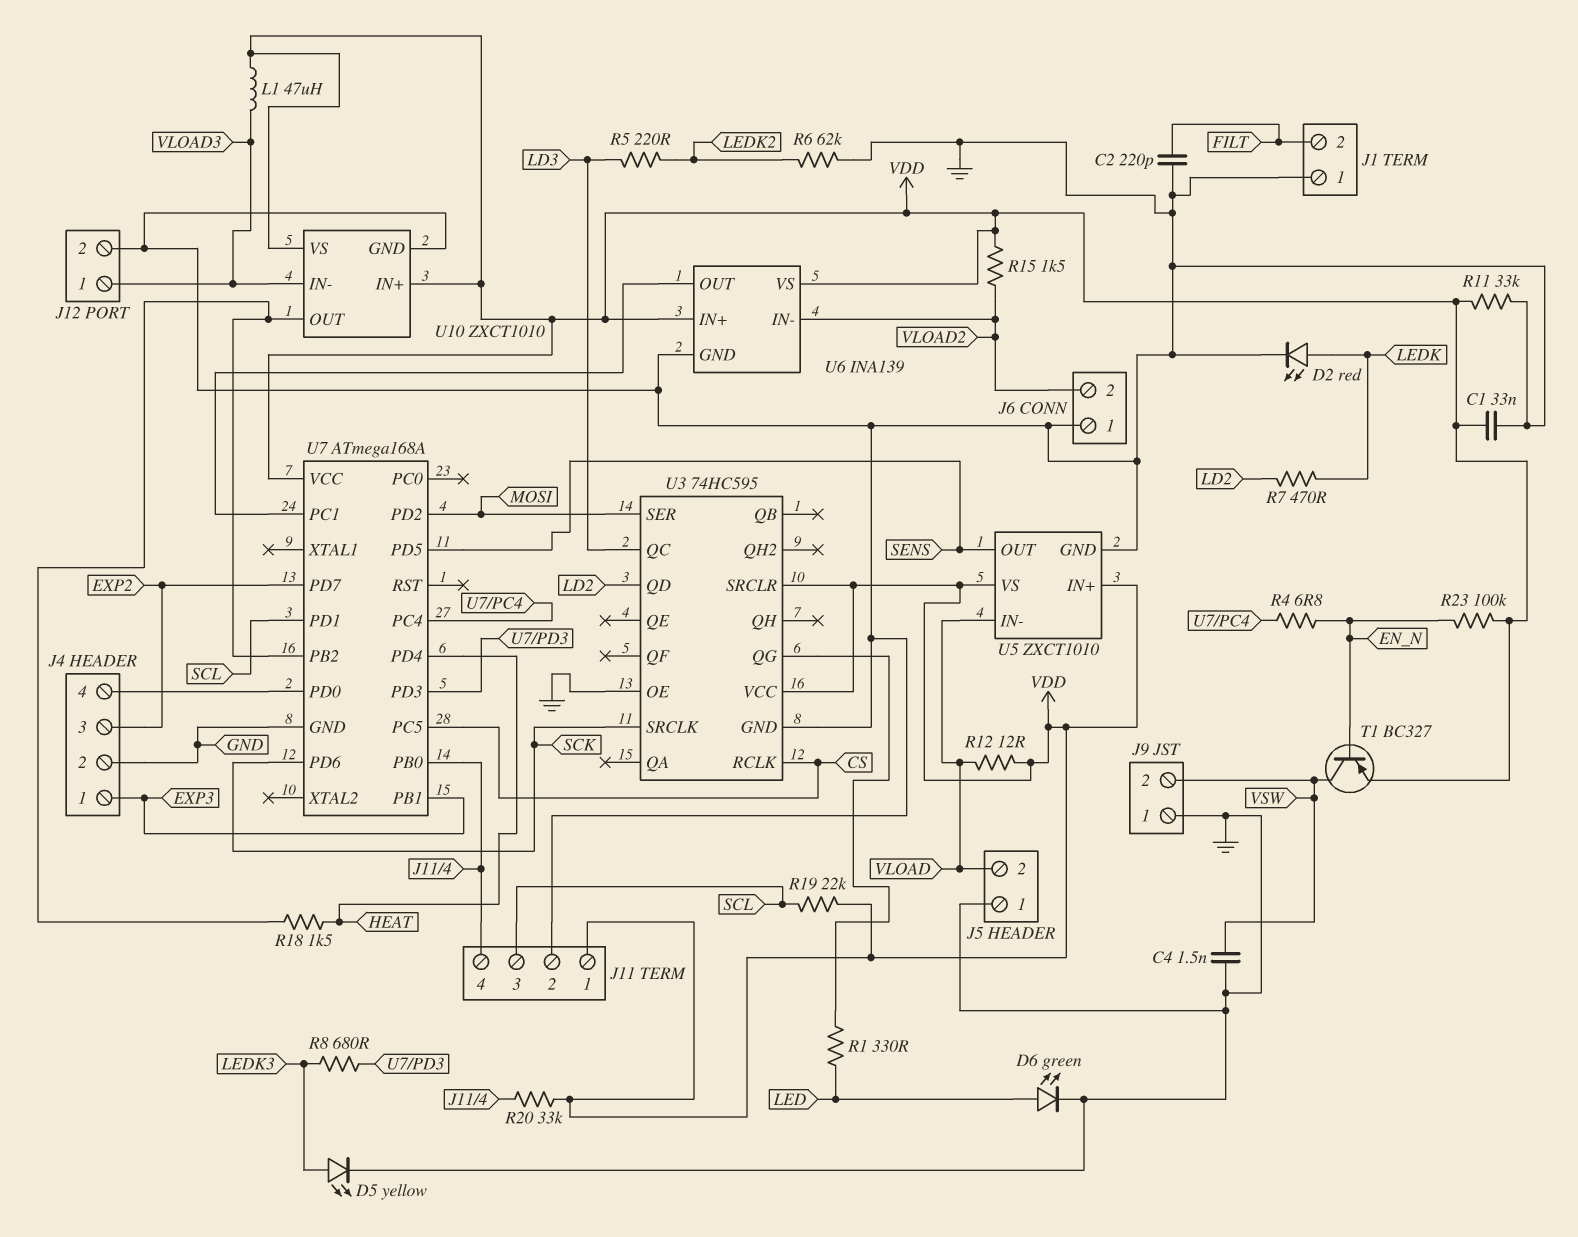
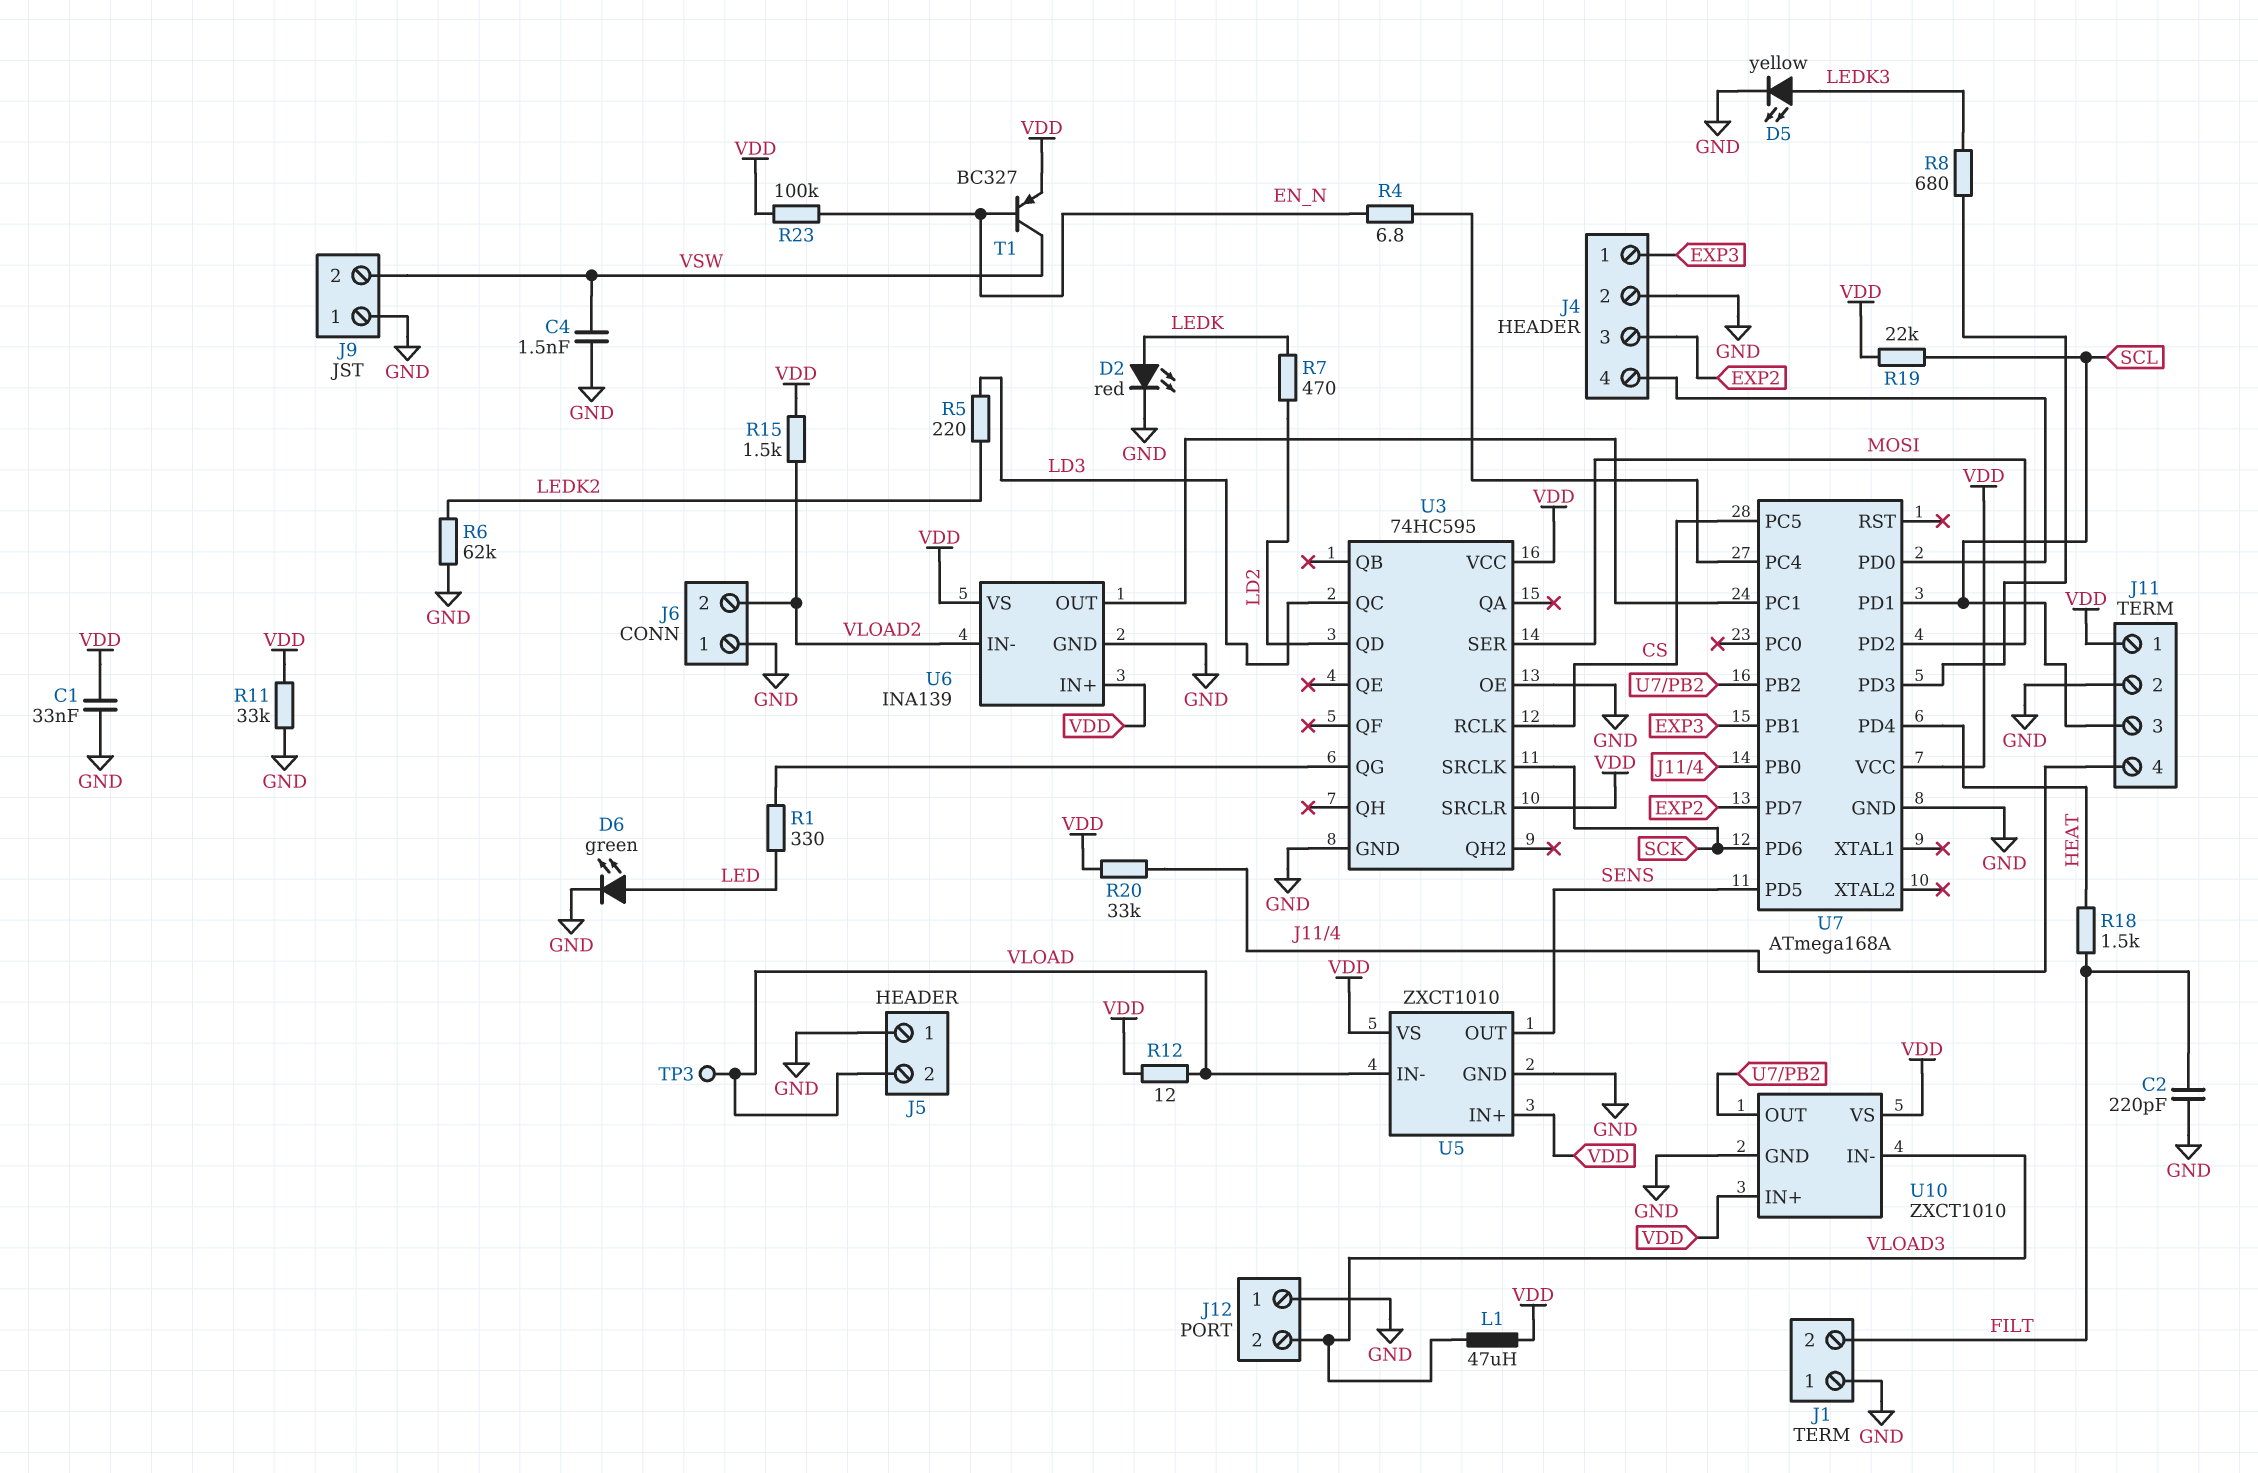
J12 pin 1: VLOAD3 -> GND
J12 pin 2: GND -> VLOAD3
R18: 1.5k (HEAT, U7/PB2) -> 1.5k (FILT, HEAT)
TP3: none -> test point (VLOAD)

